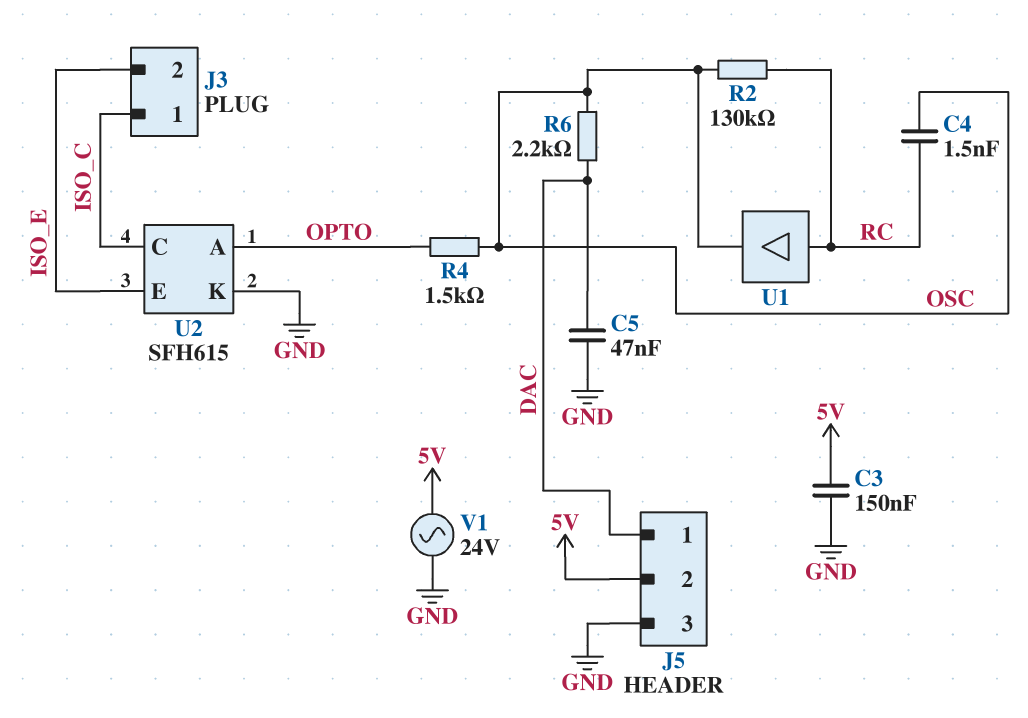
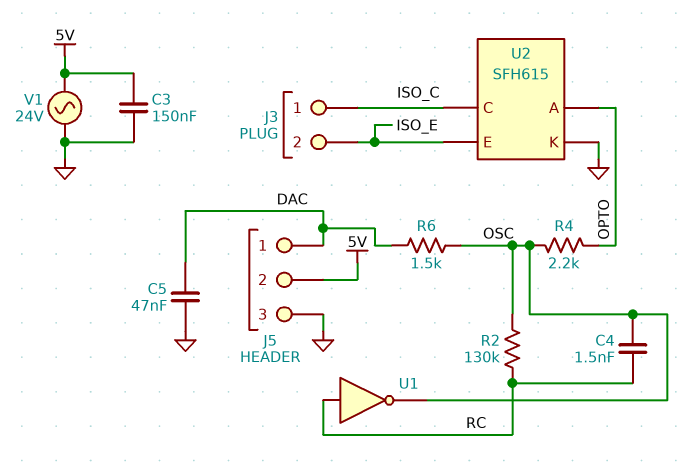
R4: 1.5k (OPTO, OSC) -> 2.2k (OPTO, OSC)
R6: 2.2k (DAC, OSC) -> 1.5k (DAC, OSC)
U1: buffer (in RC, out OSC) -> NOT (in RC, out OSC)

